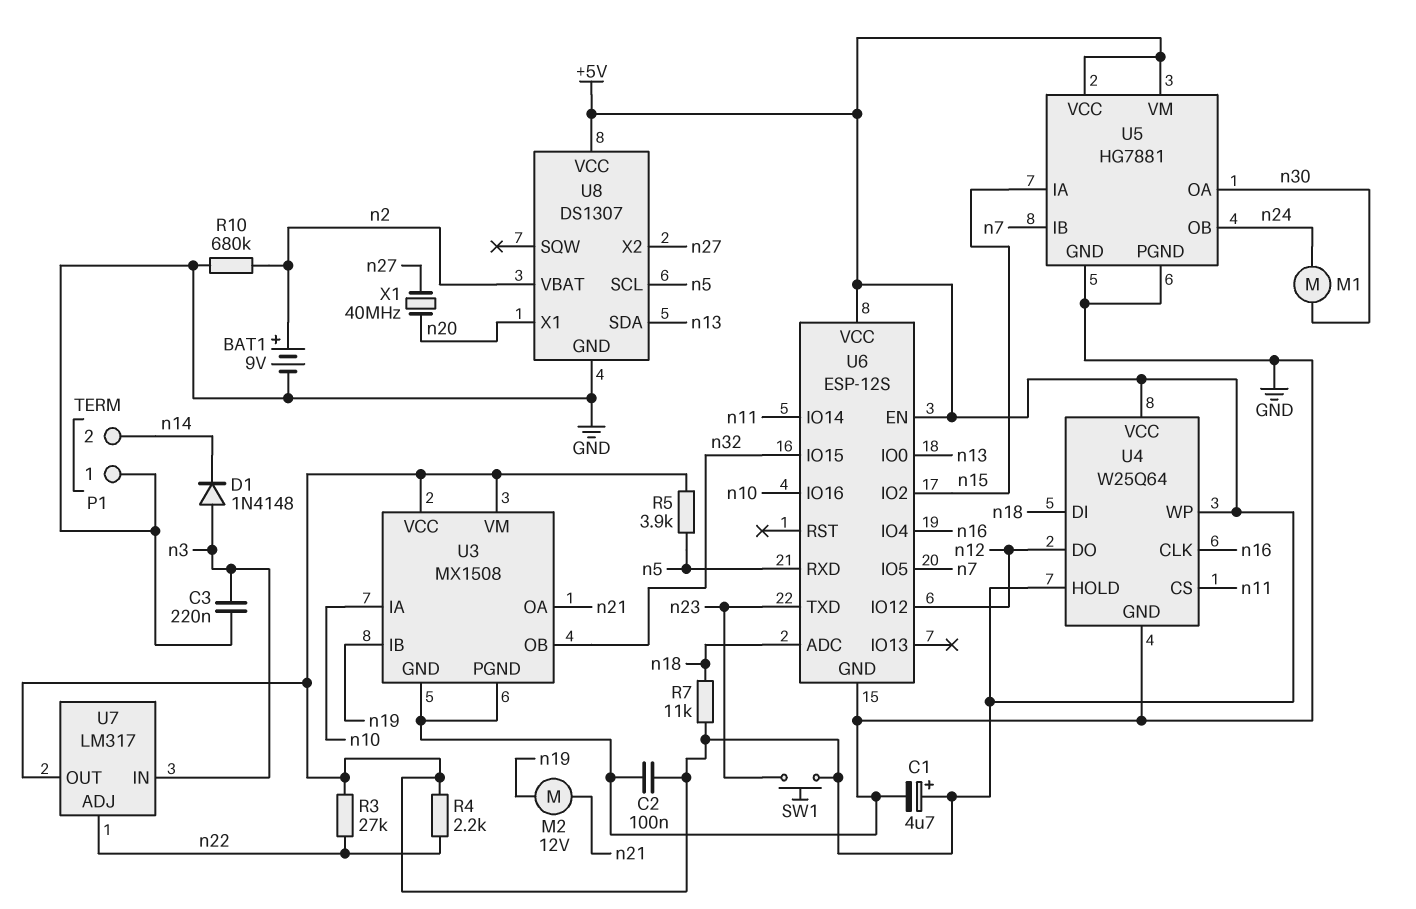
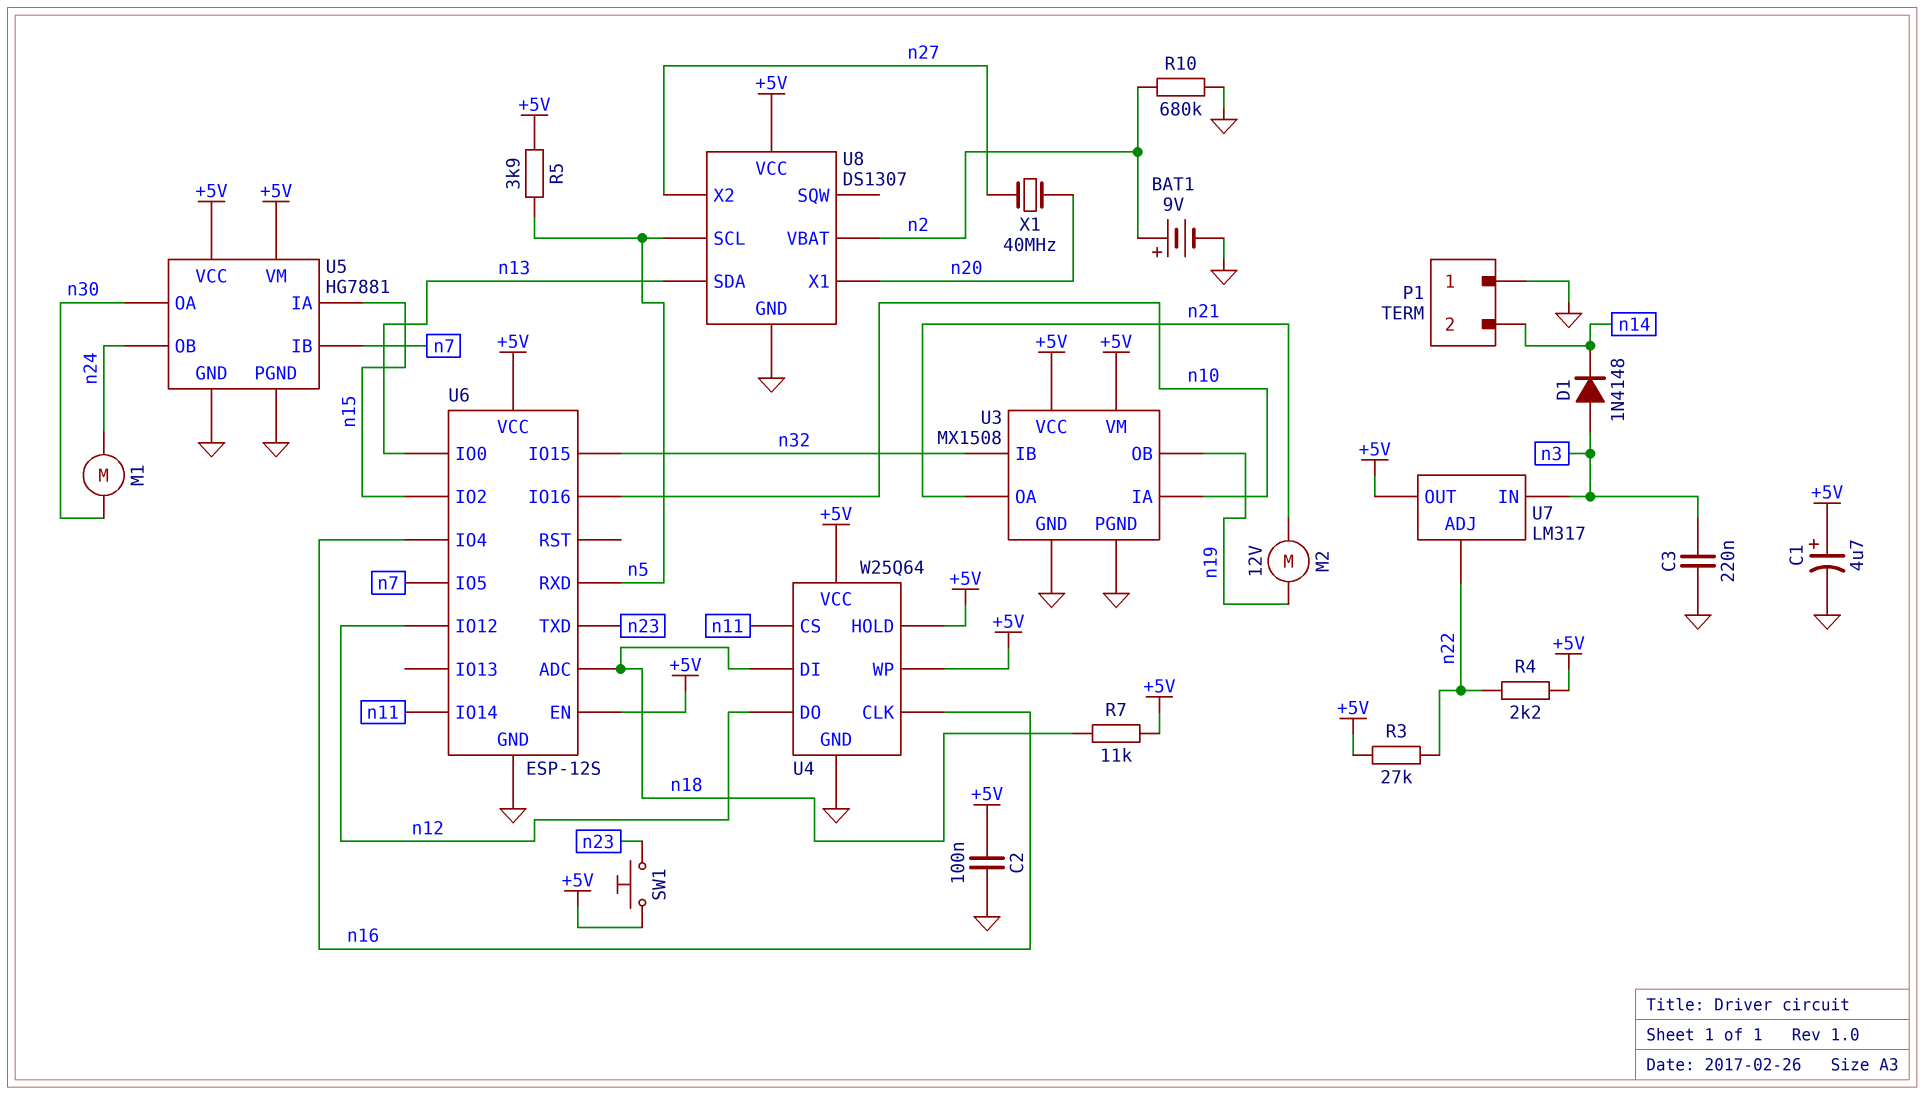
U3 pin IB: n19 -> n32
U3 pin OB: n32 -> n19

